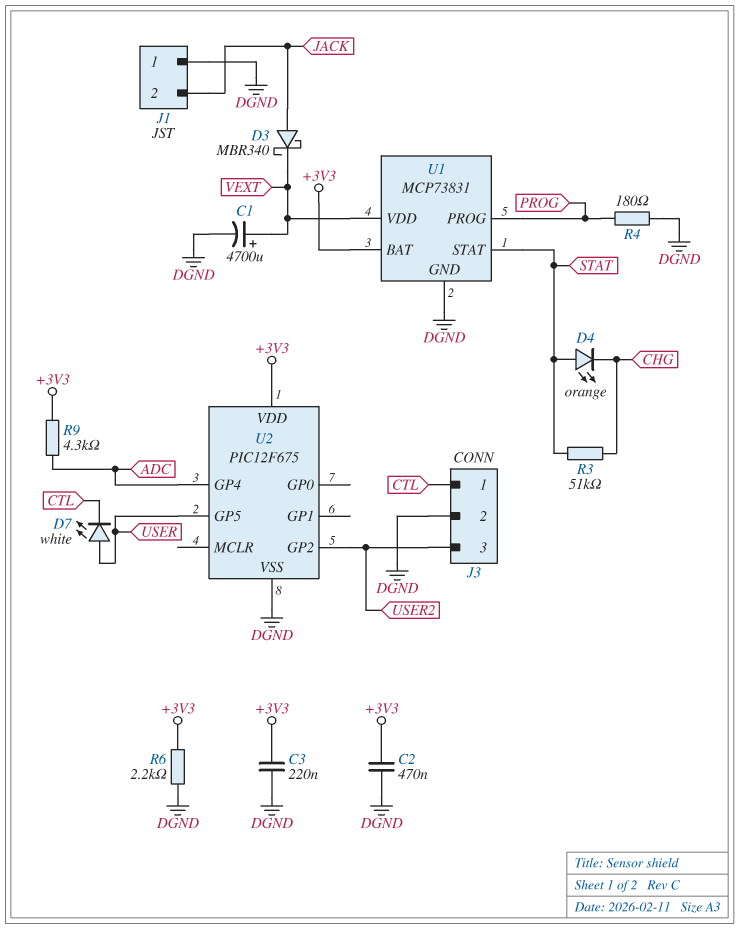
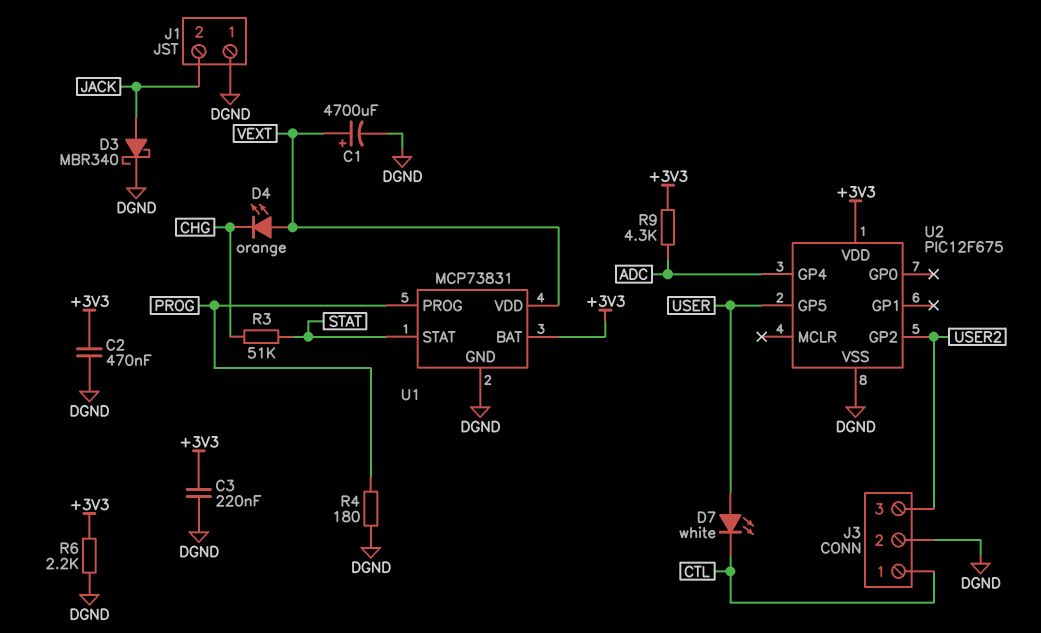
D3: schottky MBR340 (A JACK, K VEXT) -> schottky MBR340 (A JACK, K DGND)
D4: LED orange (A STAT, K CHG) -> LED orange (A VEXT, K CHG)

